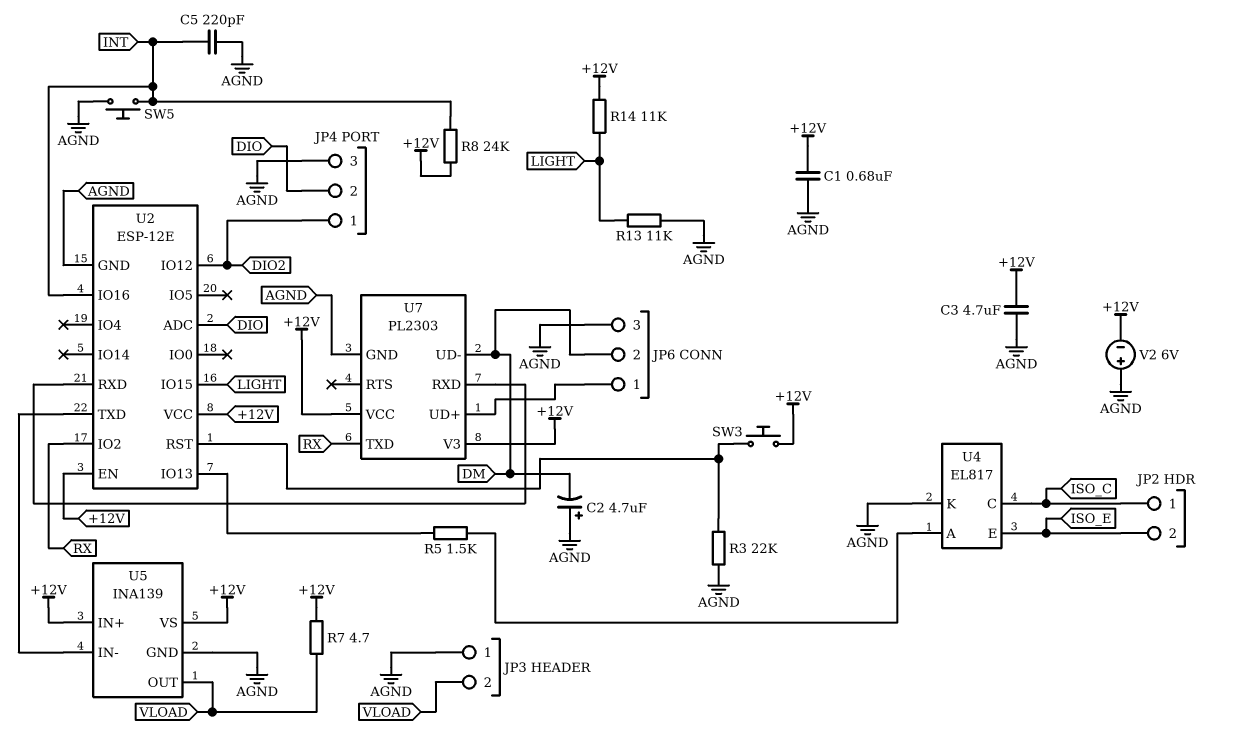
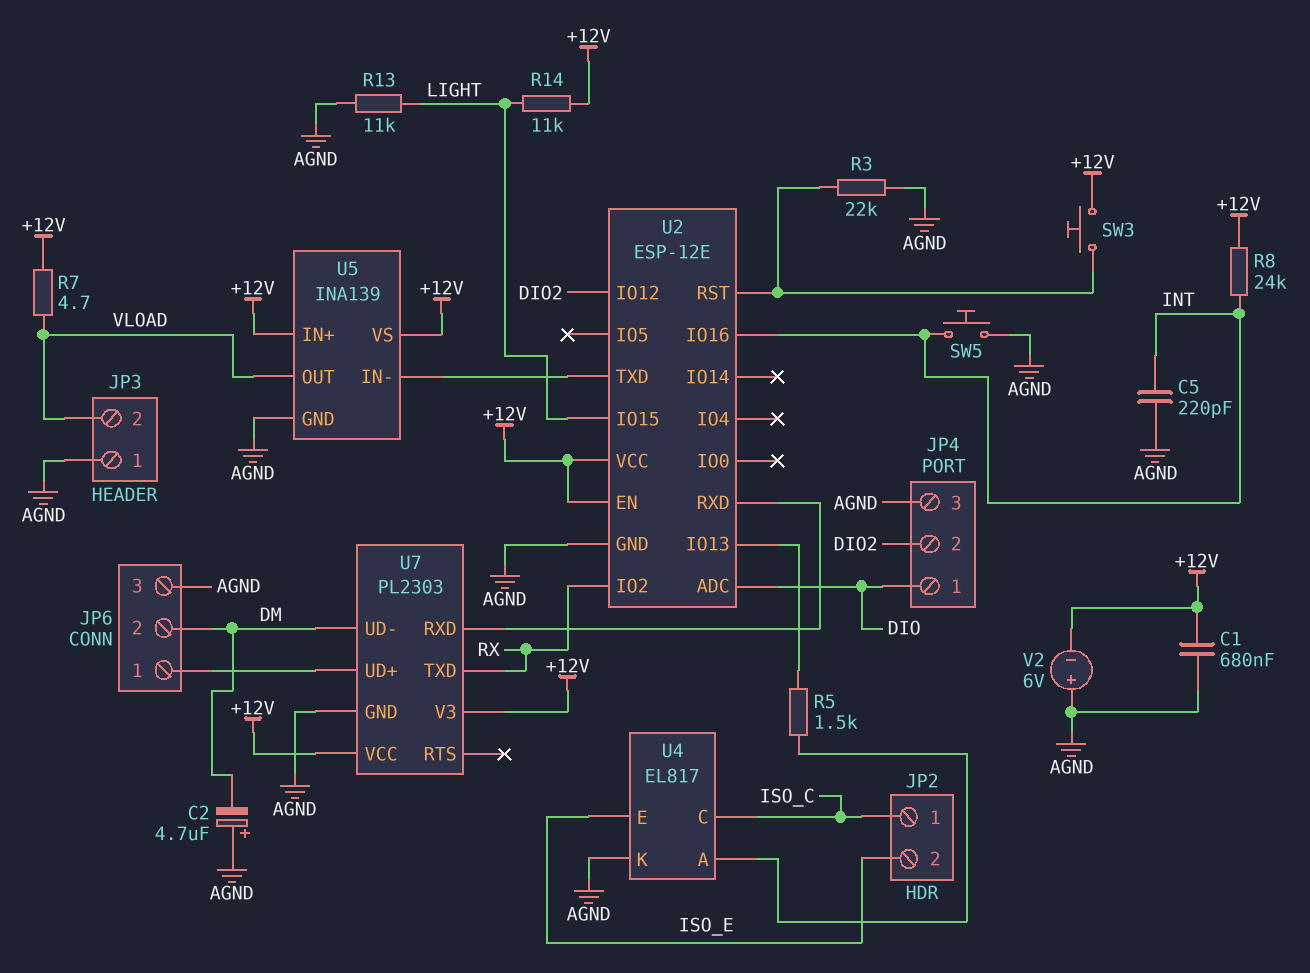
C3: 4.7uF (+12V, AGND) -> none
JP4 pin 1: DIO2 -> DIO
JP4 pin 2: DIO -> DIO2

